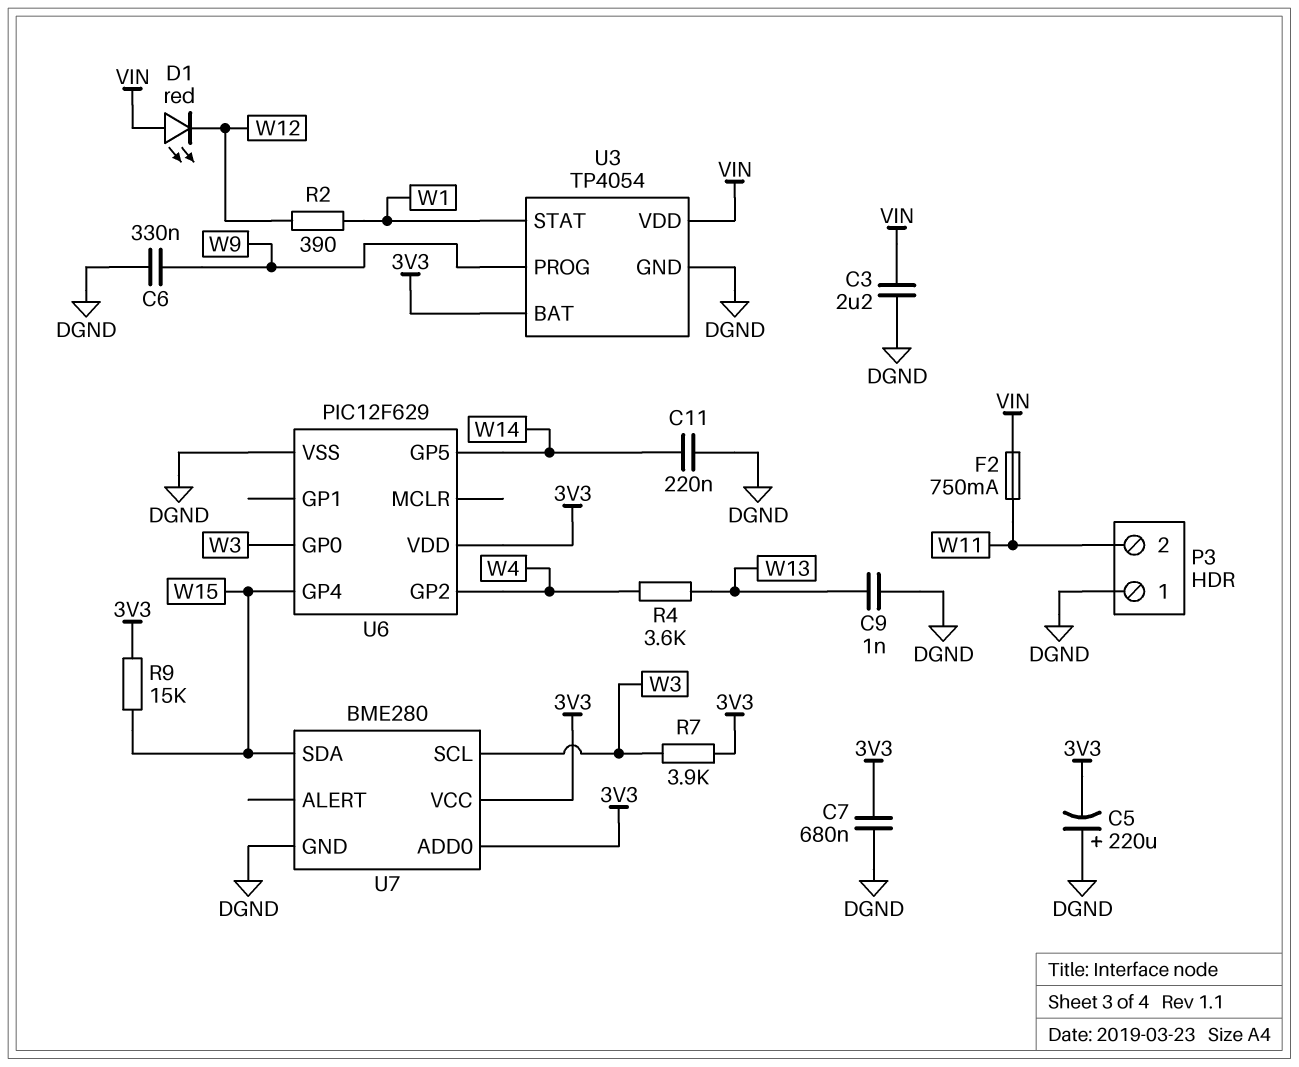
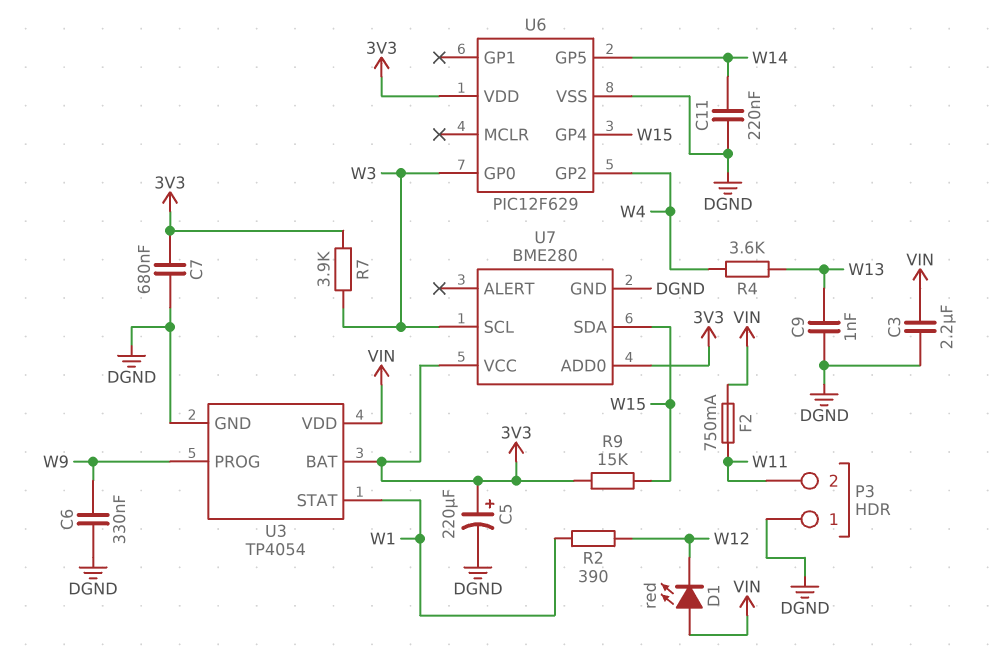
C5: 220uF (plus DGND, minus 3V3) -> 220uF (plus 3V3, minus DGND)

